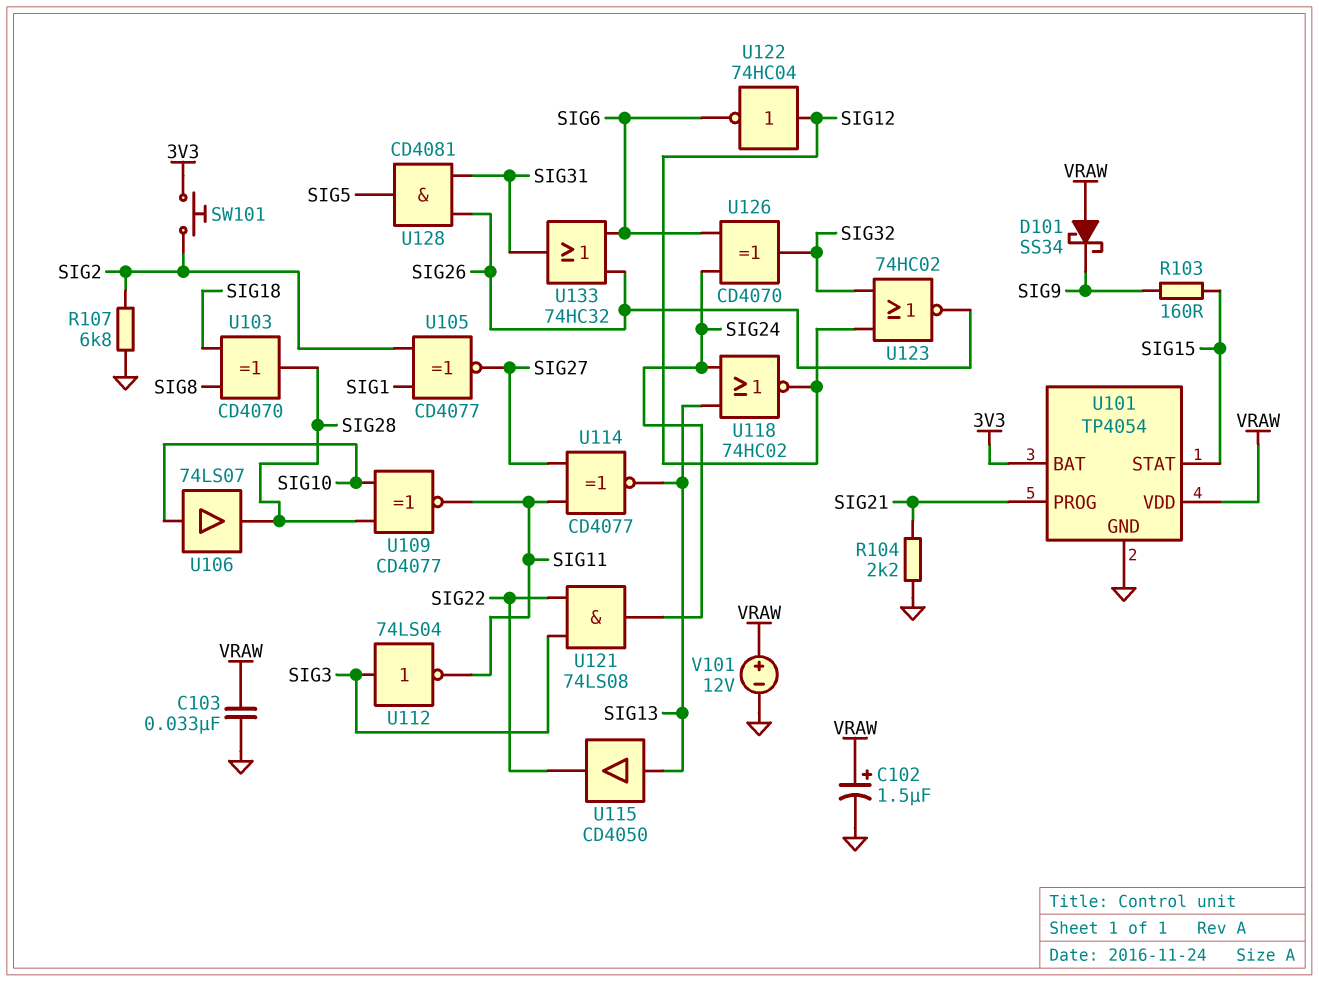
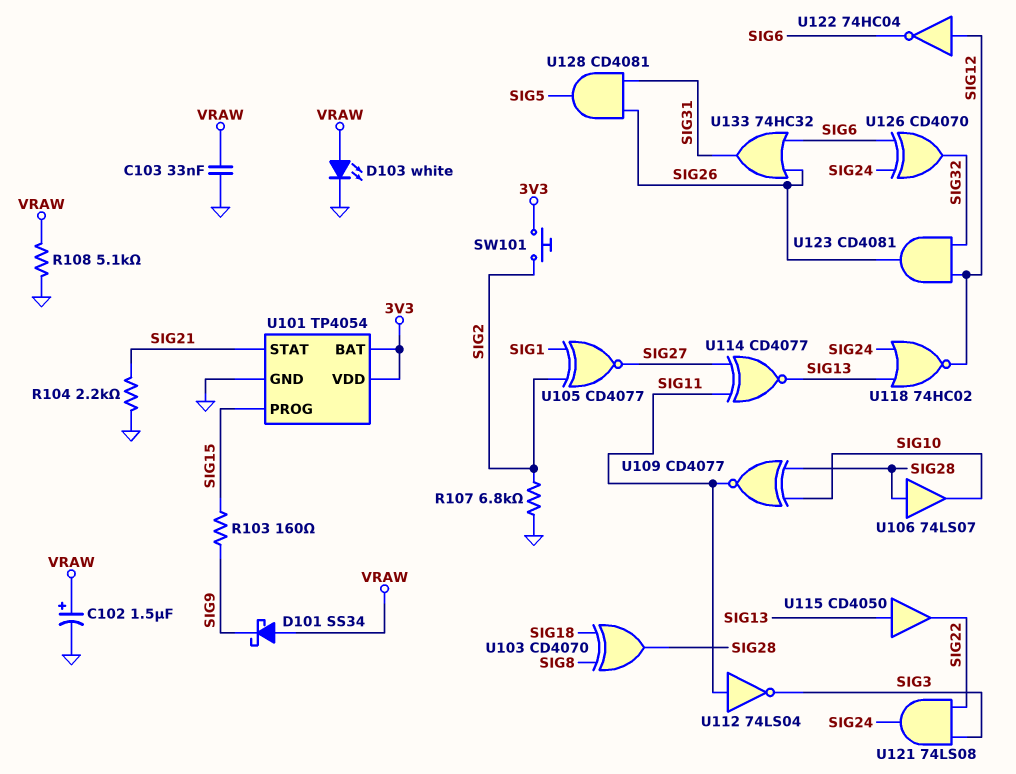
D103: none -> LED white (A VRAW, K GND)
R108: none -> 5.1k (GND, VRAW)
U101 pin PROG: SIG21 -> SIG15
U101 pin STAT: SIG15 -> SIG21
U101 pin VDD: VRAW -> 3V3
U106: buffer 74LS07 (in SIG10, out SIG28) -> buffer 74LS07 (in SIG28, out SIG10)
U112: NOT 74LS04 (in SIG3, out SIG11) -> NOT 74LS04 (in SIG11, out SIG3)
U123: NOR 74HC02 (in SIG12, in SIG32, out SIG26) -> AND CD4081 (in SIG12, in SIG32, out SIG26)
V101: 12V (plus VRAW, minus GND) -> none

